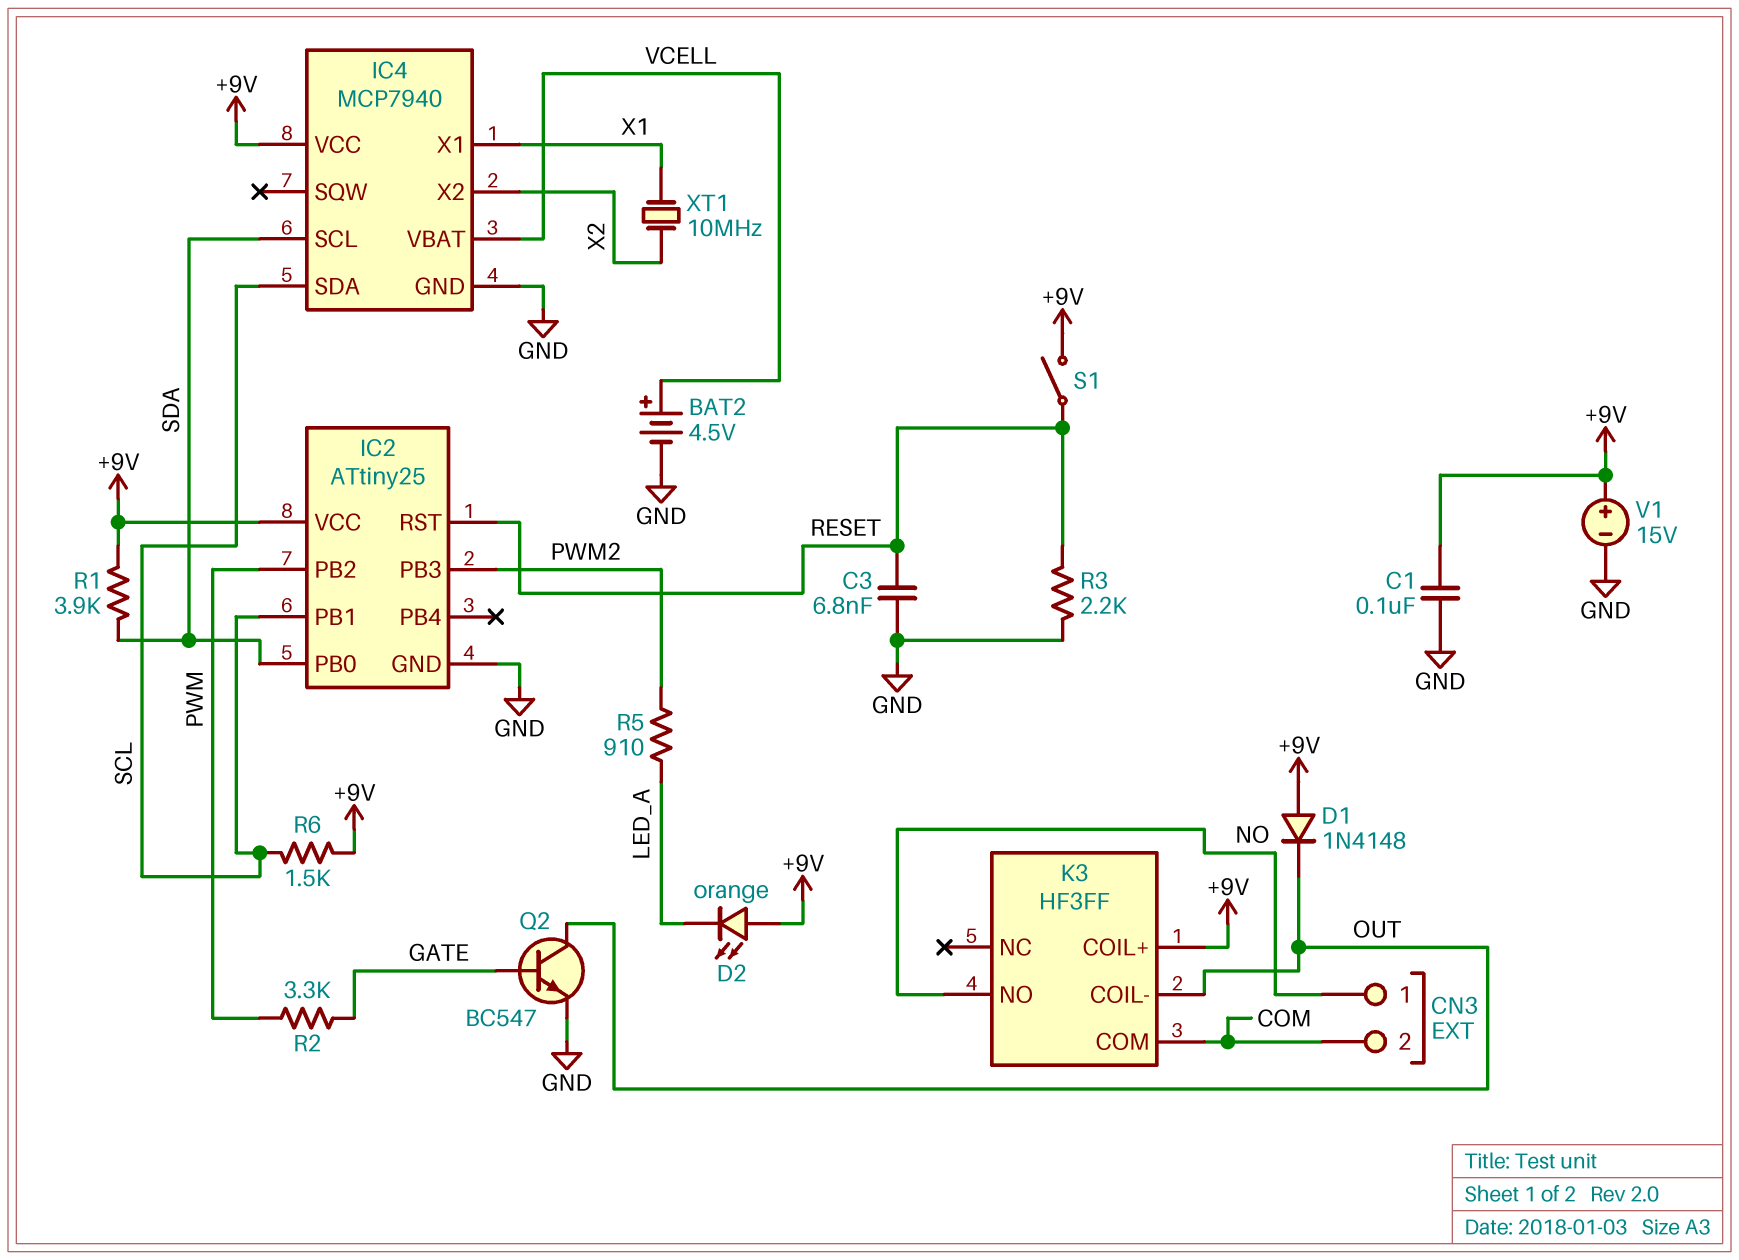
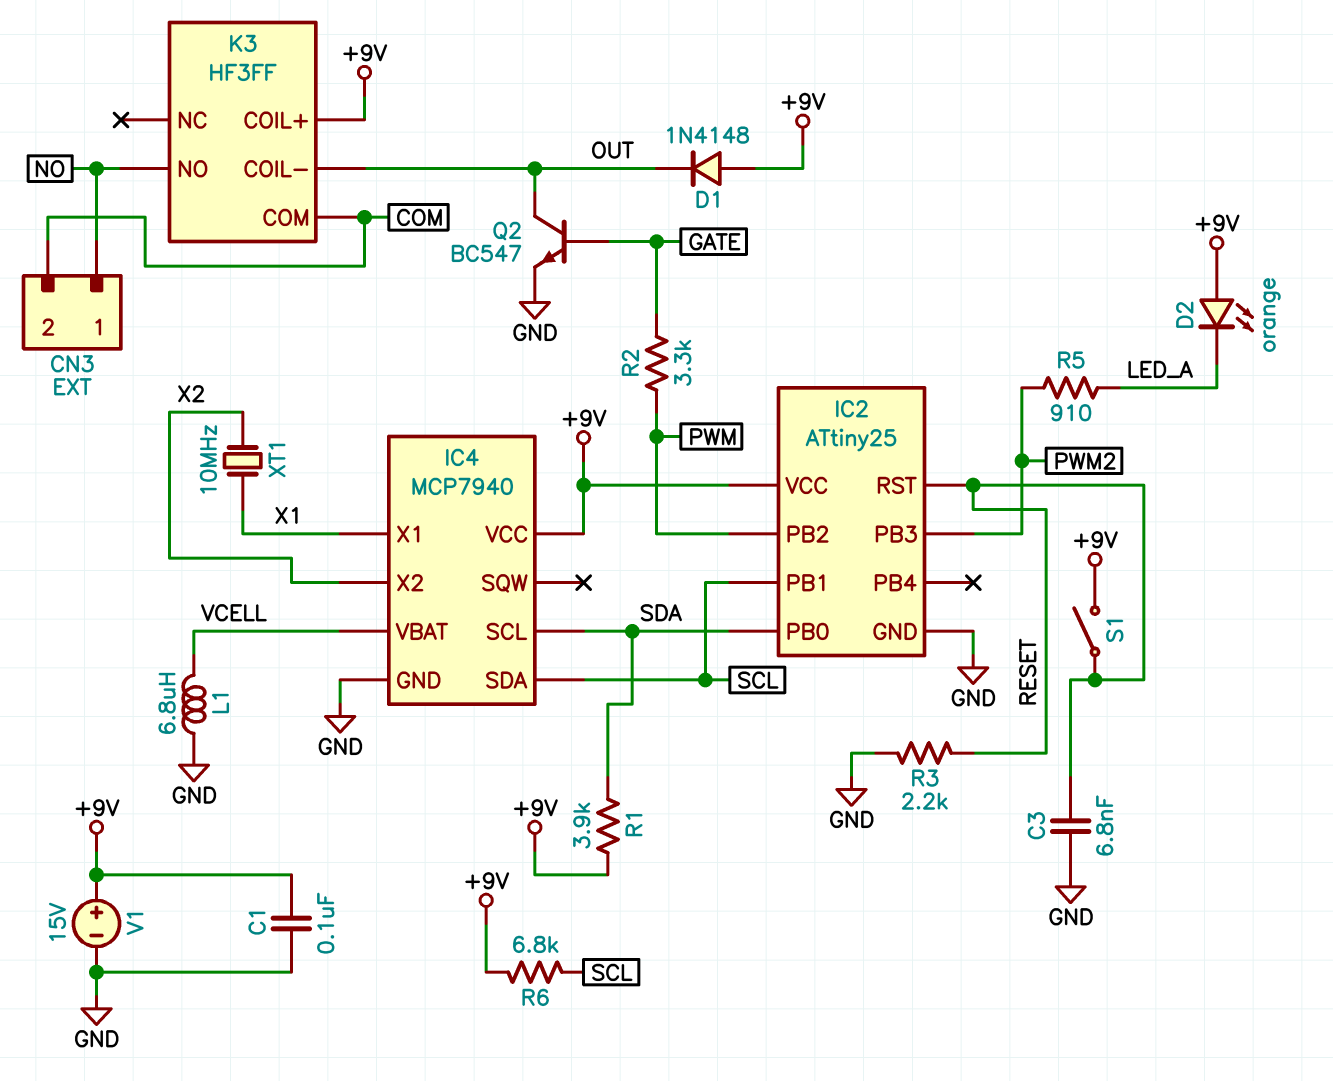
BAT2: 4.5V (plus VCELL, minus GND) -> none
L1: none -> 6.8uH (GND, VCELL)
R6: 1.5k (+9V, SCL) -> 6.8k (+9V, SCL)

